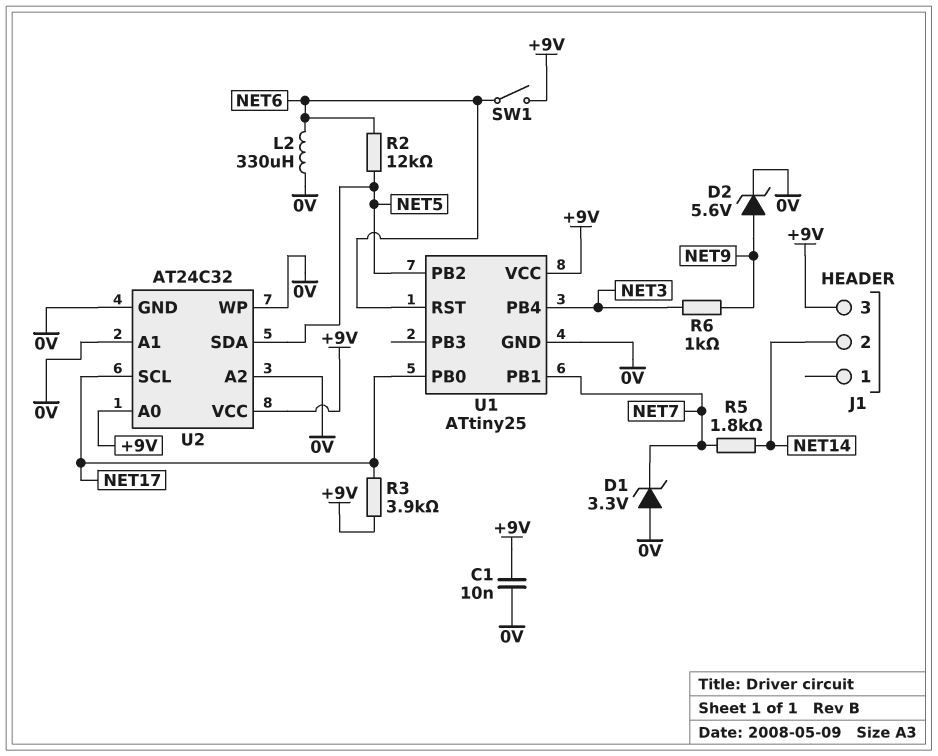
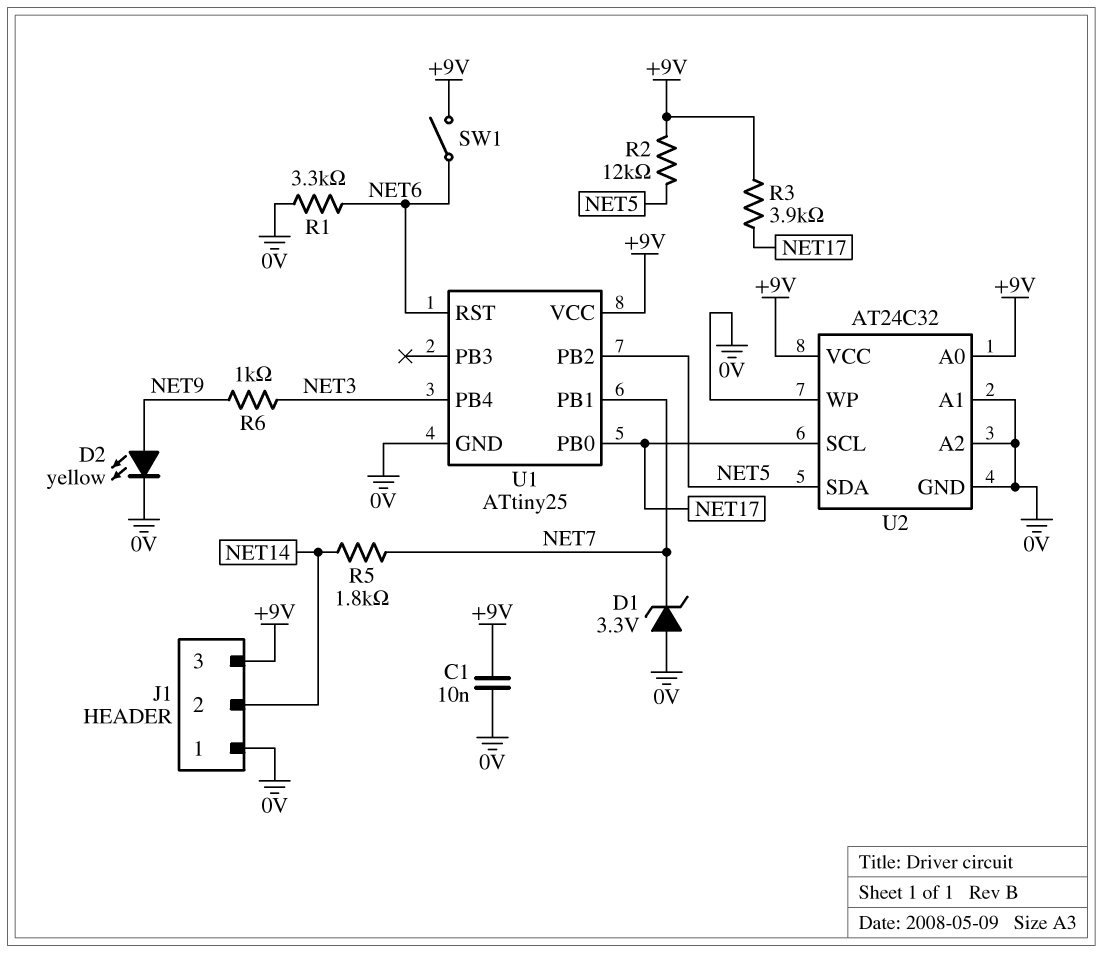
D2: zener 5.6V (A NET9, K 0V) -> LED yellow (A NET9, K 0V)
J1 pin 1: none -> 0V
L2: 330uH (0V, NET6) -> none
R1: none -> 3.3k (0V, NET6)
R2: 12k (NET5, NET6) -> 12k (+9V, NET5)

